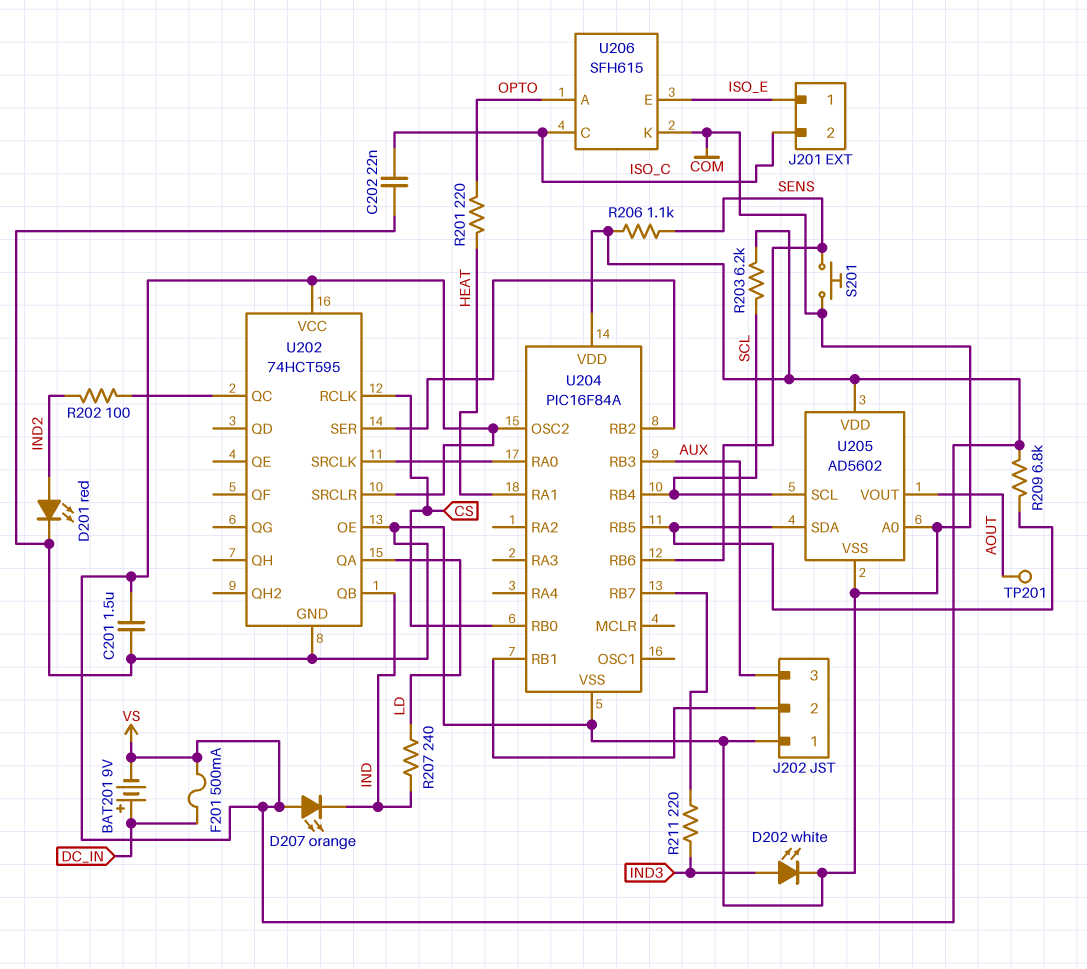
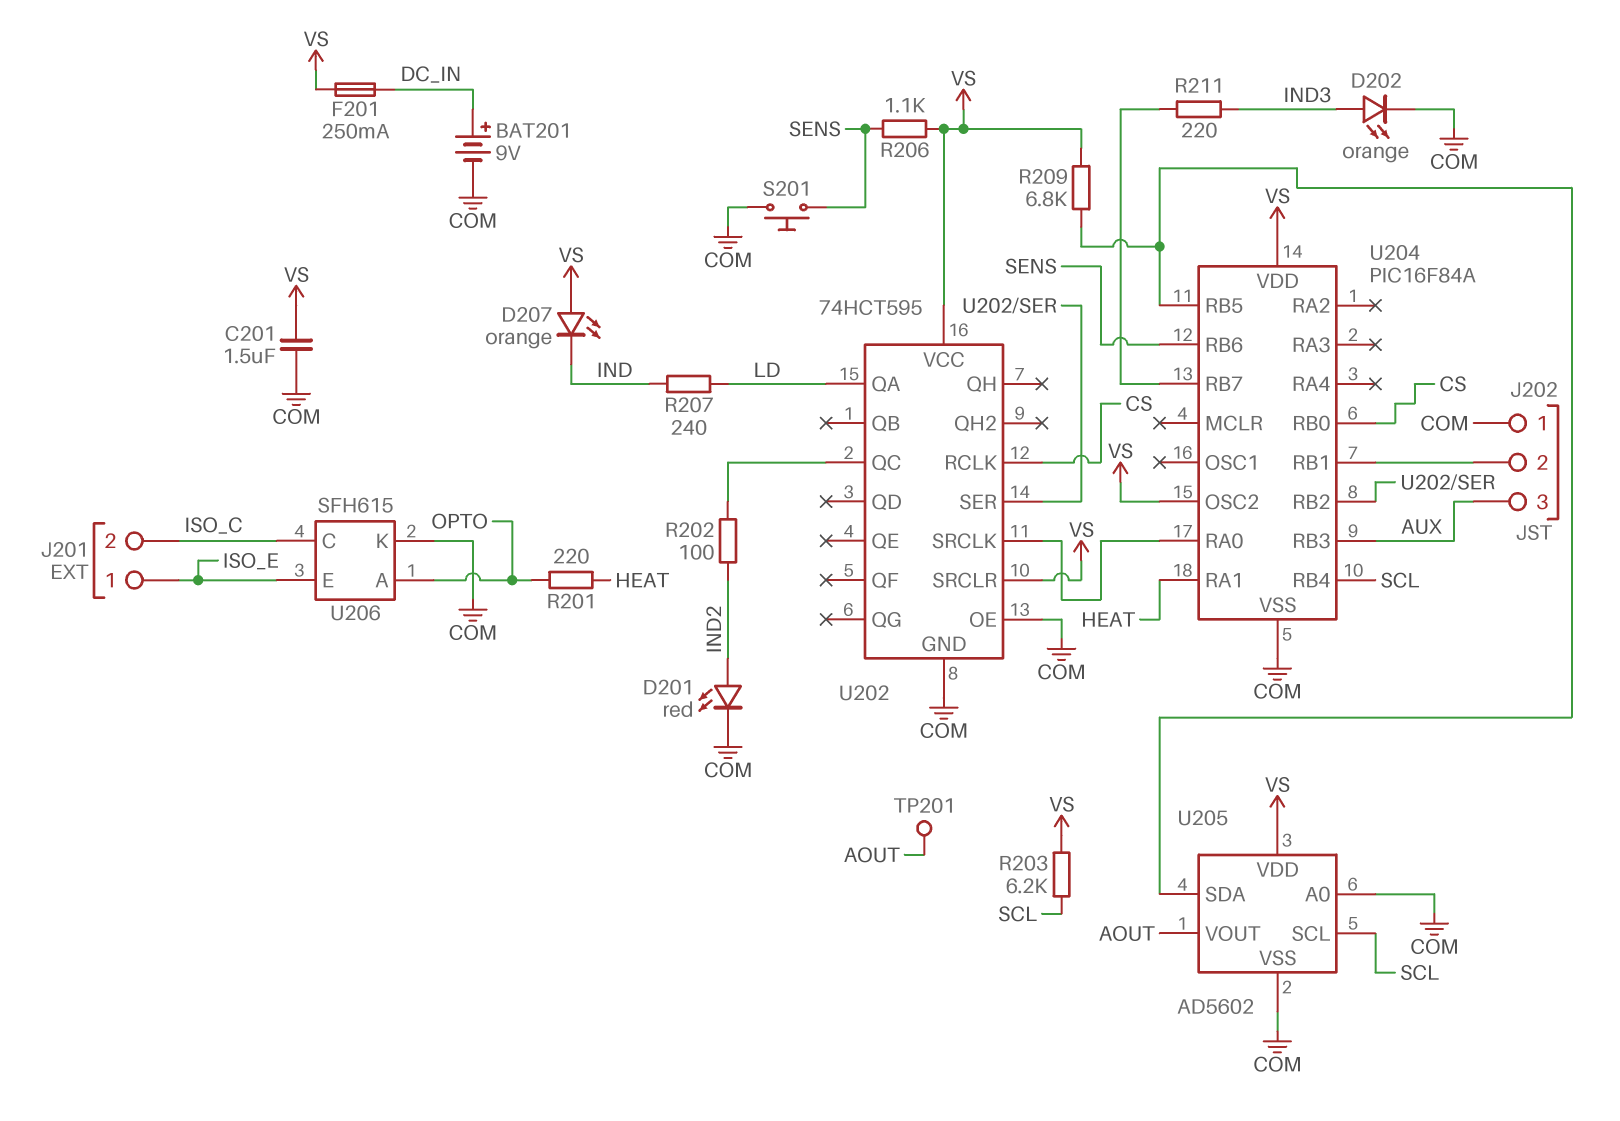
BAT201: 9V (plus DC_IN, minus VS) -> 9V (plus DC_IN, minus COM)
C202: 22nF (COM, ISO_C) -> none
D202: LED white (A IND3, K COM) -> LED orange (A IND3, K COM)
F201: 500mA (DC_IN, VS) -> 250mA (DC_IN, VS)
U202 pin QB: IND -> none

